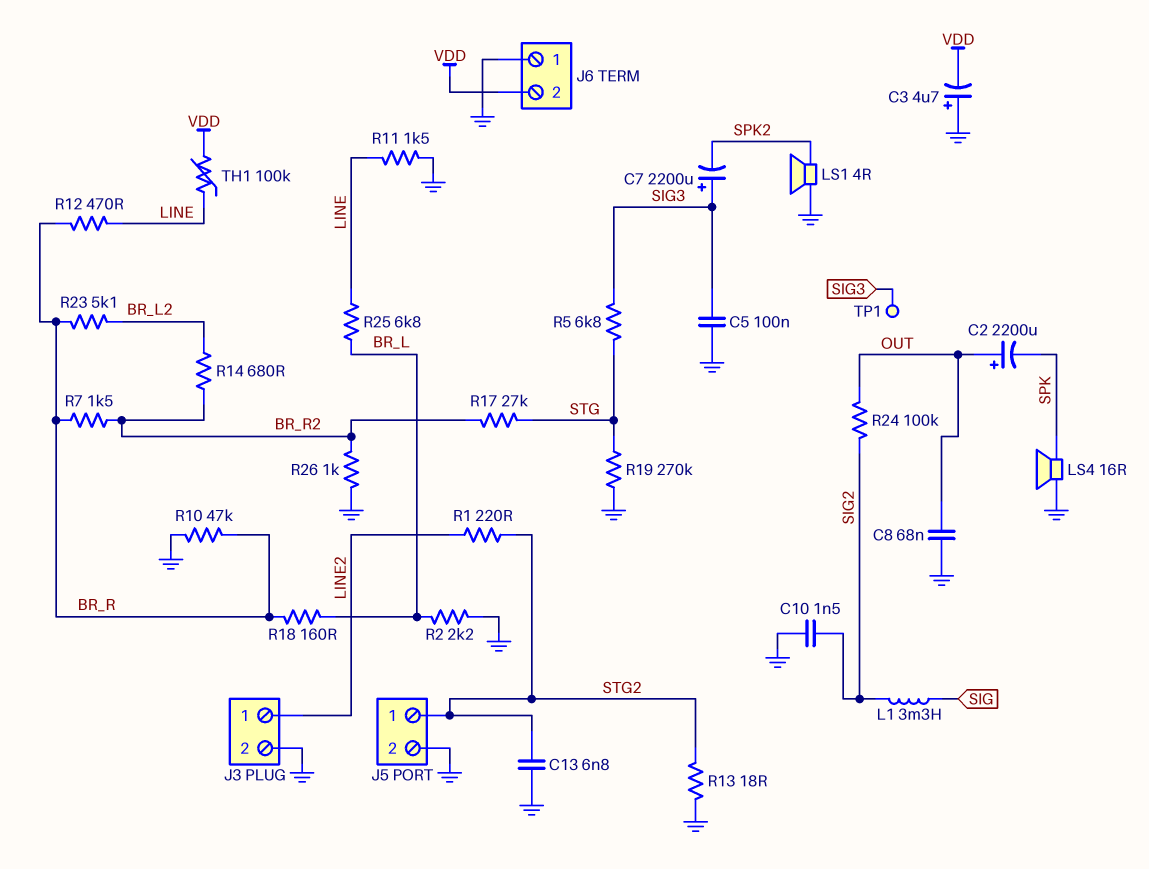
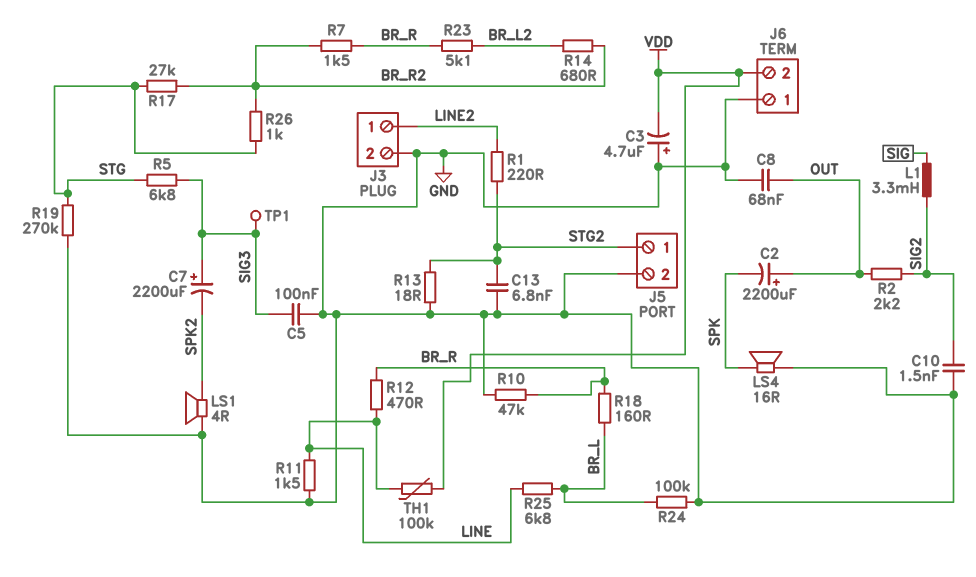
R2: 2.2k (BR_L, GND) -> 2.2k (OUT, SIG2)
R24: 100k (OUT, SIG2) -> 100k (BR_L, GND)
R26: 1k (BR_R2, GND) -> 1k (BR_R2, STG)

